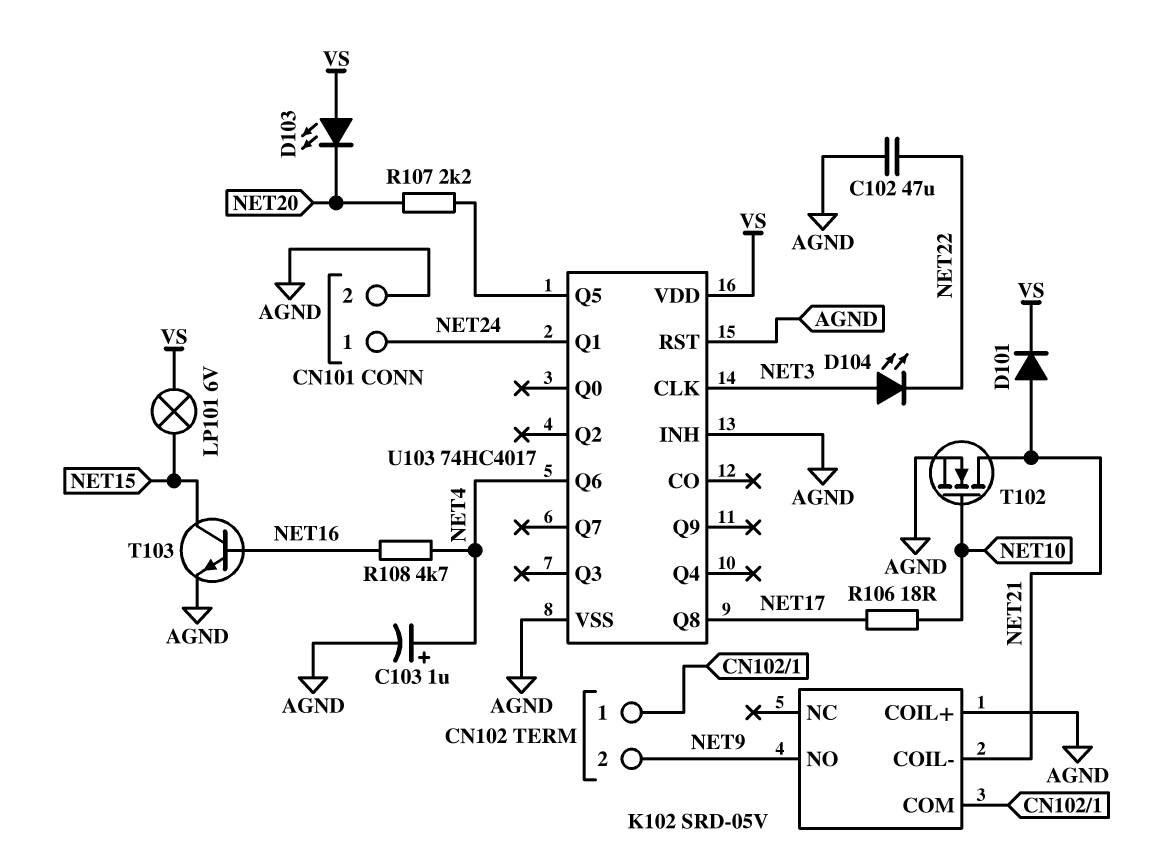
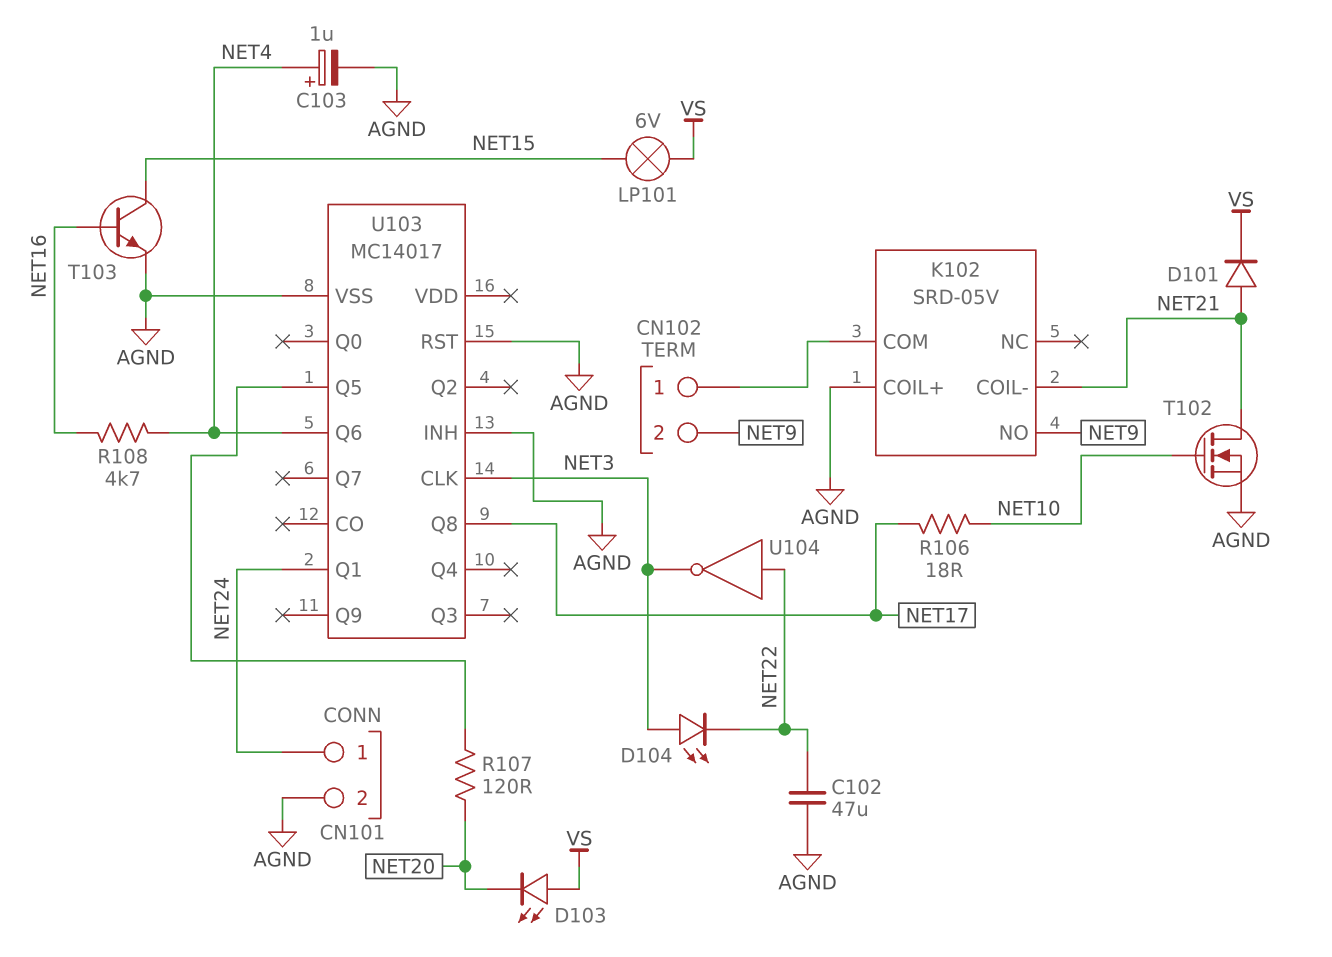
R107: 2.2k (NET20, U103/Q5) -> 120 (NET20, U103/Q5)
U103: 74HC4017 -> MC14017
U103 pin VDD: VS -> none
U104: none -> NOT (in NET22, out NET3)

